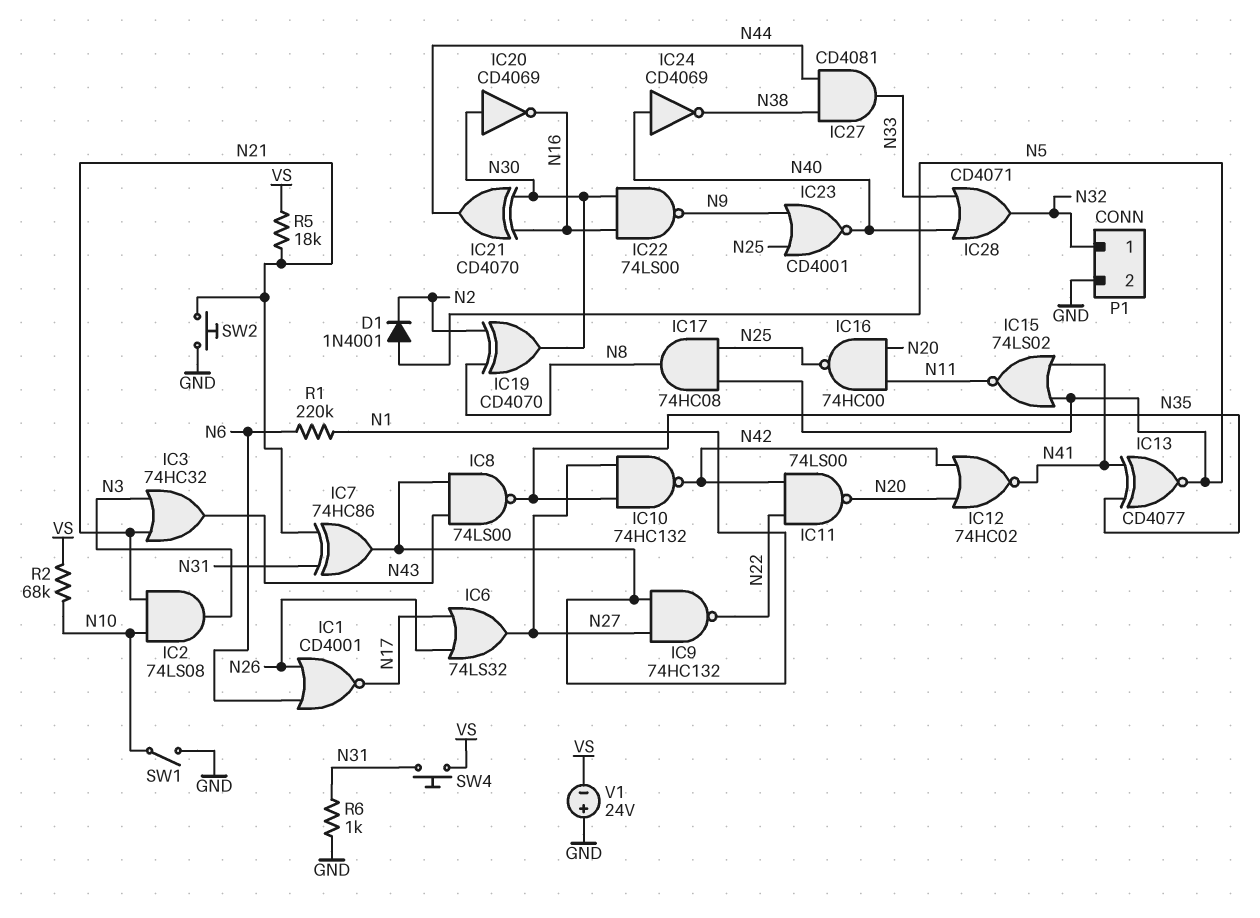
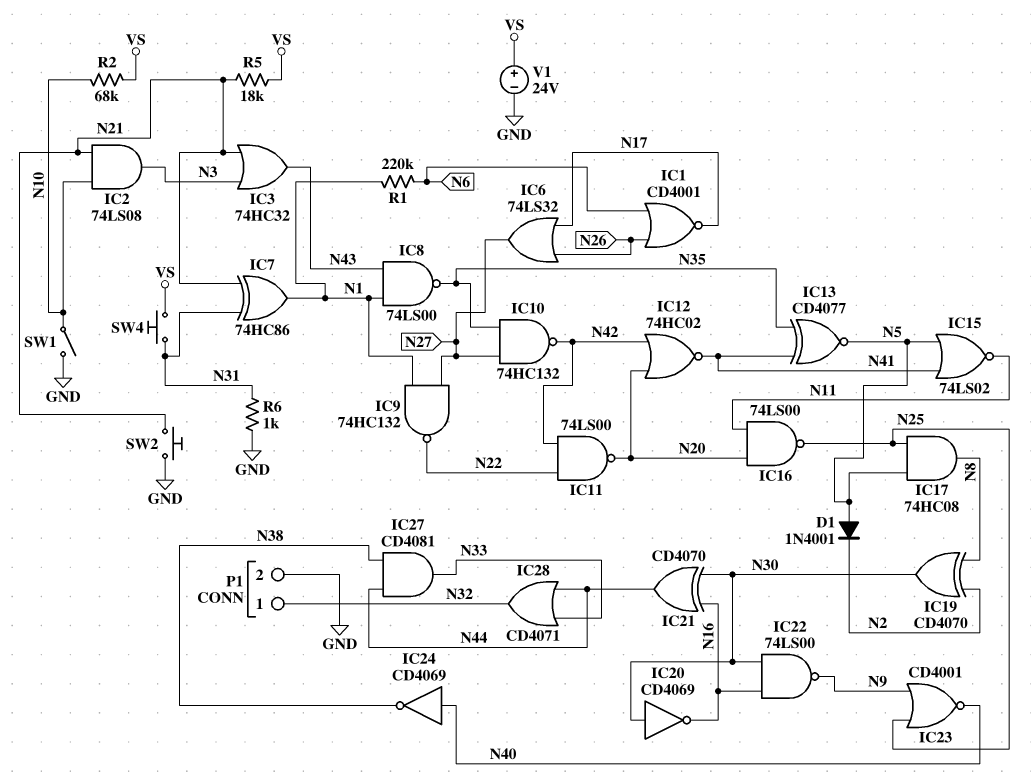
IC16: NAND 74HC00 (in N11, in N20, out N25) -> NAND 74LS00 (in N11, in N20, out N25)
IC28: OR CD4071 (in N33, in N40, out N32) -> OR CD4071 (in N33, in N44, out N32)
V1: 24V (plus GND, minus VS) -> 24V (plus VS, minus GND)

